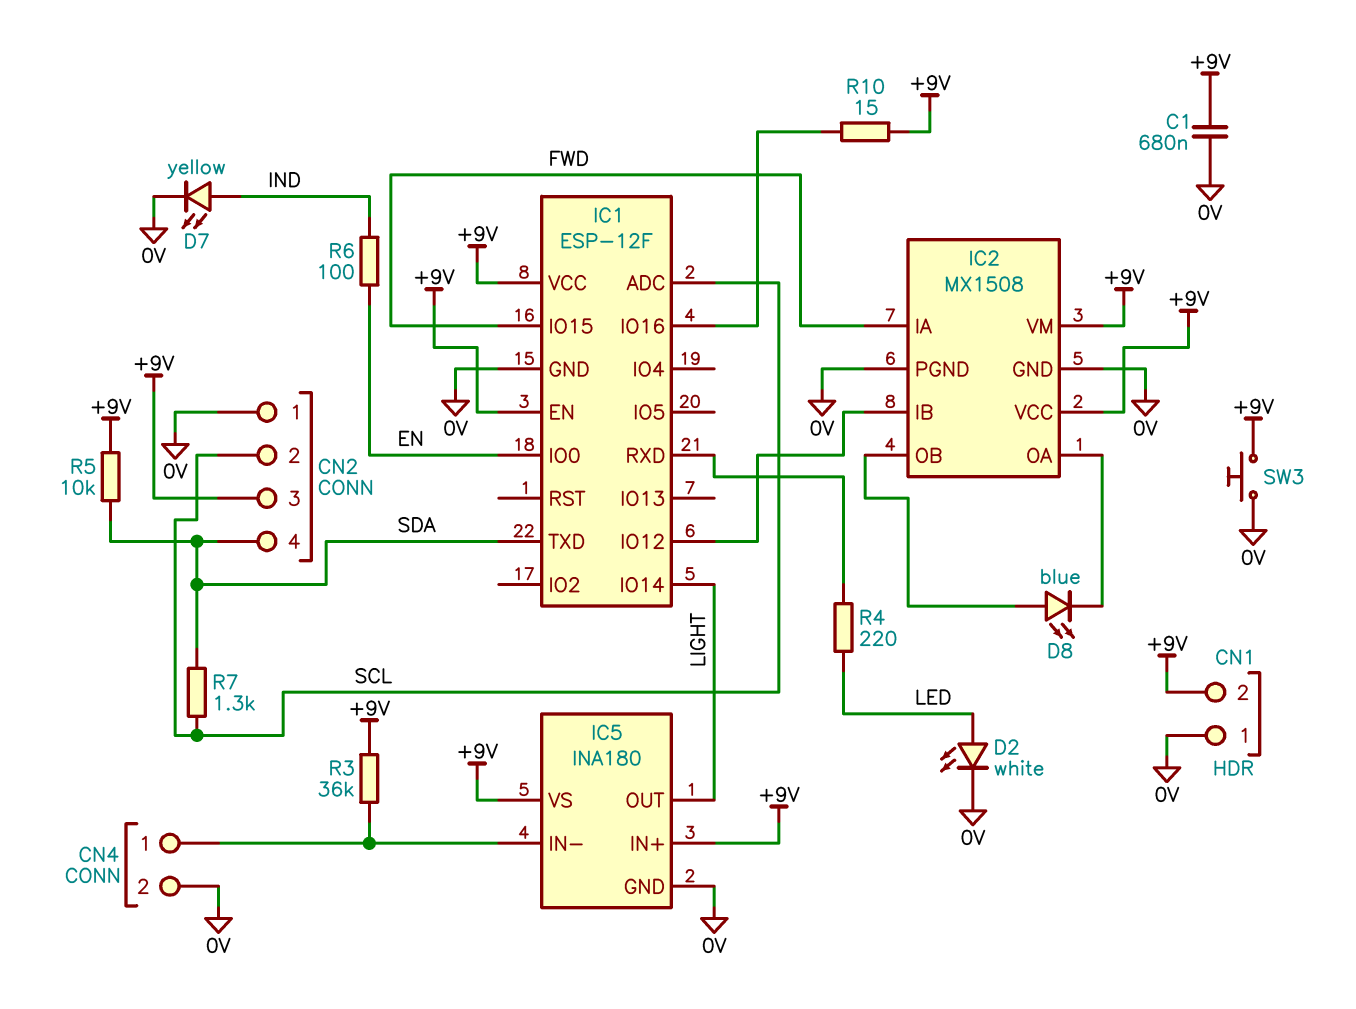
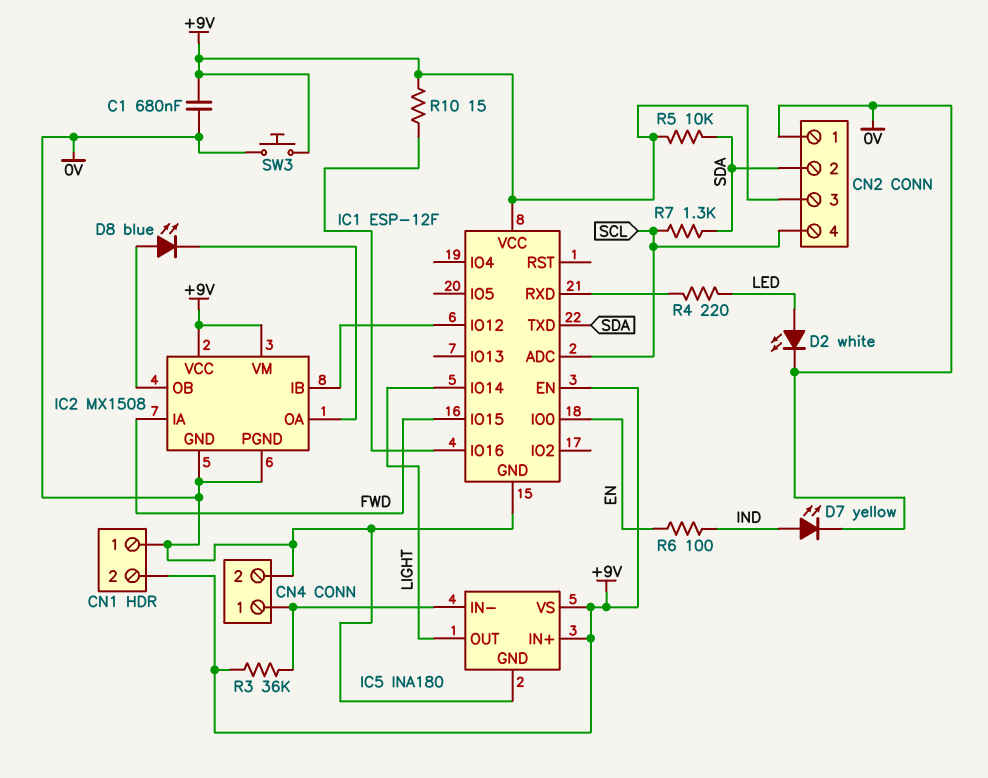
CN2 pin 2: SCL -> SDA
CN2 pin 4: SDA -> SCL

